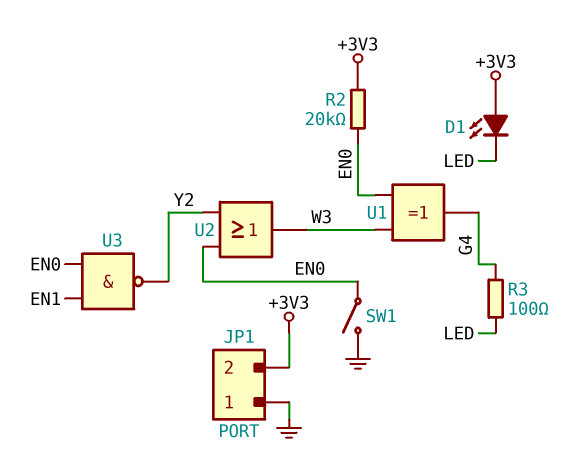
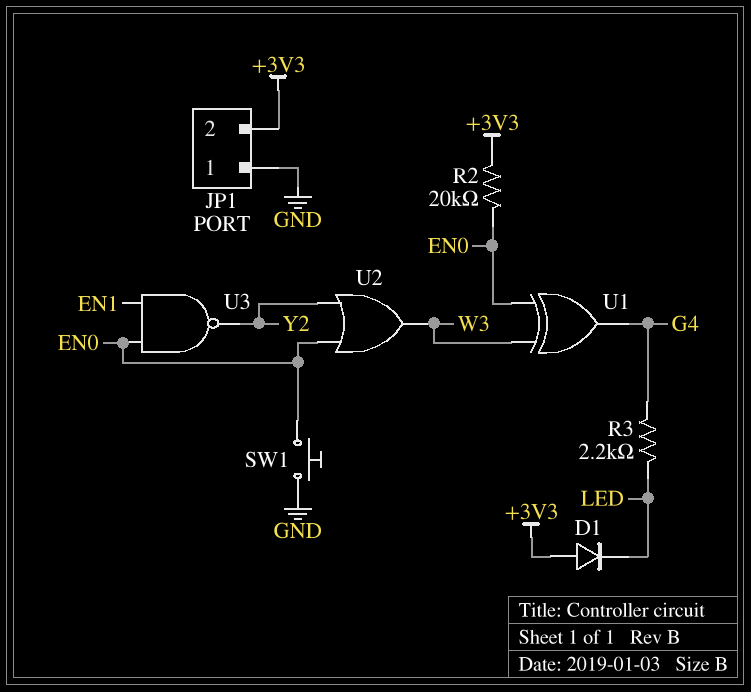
D1: LED (A +3V3, K LED) -> diode (A +3V3, K LED)
R3: 100 (G4, LED) -> 2.2k (G4, LED)
SW1: switch (EN0, GND) -> button (EN0, GND)

